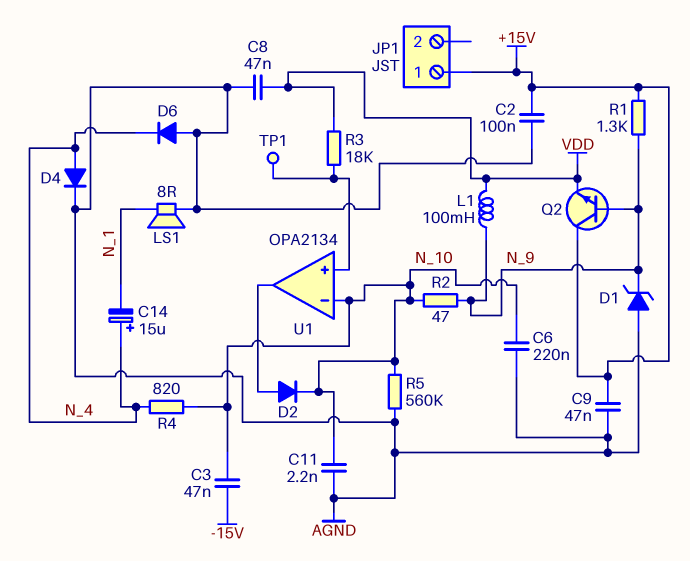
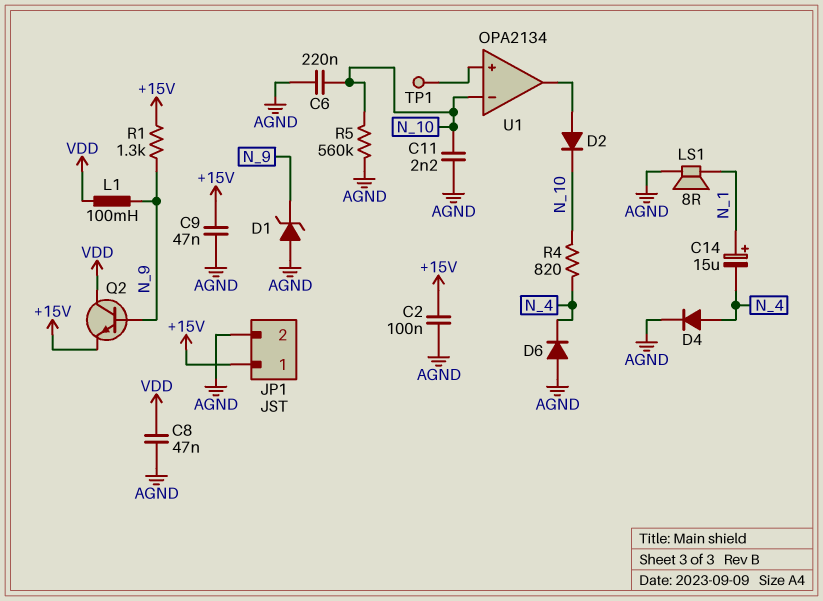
C3: 47nF (-15V, N_10) -> none
C14: 15uF (plus N_4, minus N_1) -> 15uF (plus N_1, minus N_4)
JP1 pin 2: none -> AGND
Q2: NPN (B N_9, C +15V, E VDD) -> NPN (B N_9, C VDD, E +15V)
R2: 47 (N_9, N_10) -> none
R3: 18k (U1/in+, VDD) -> none

